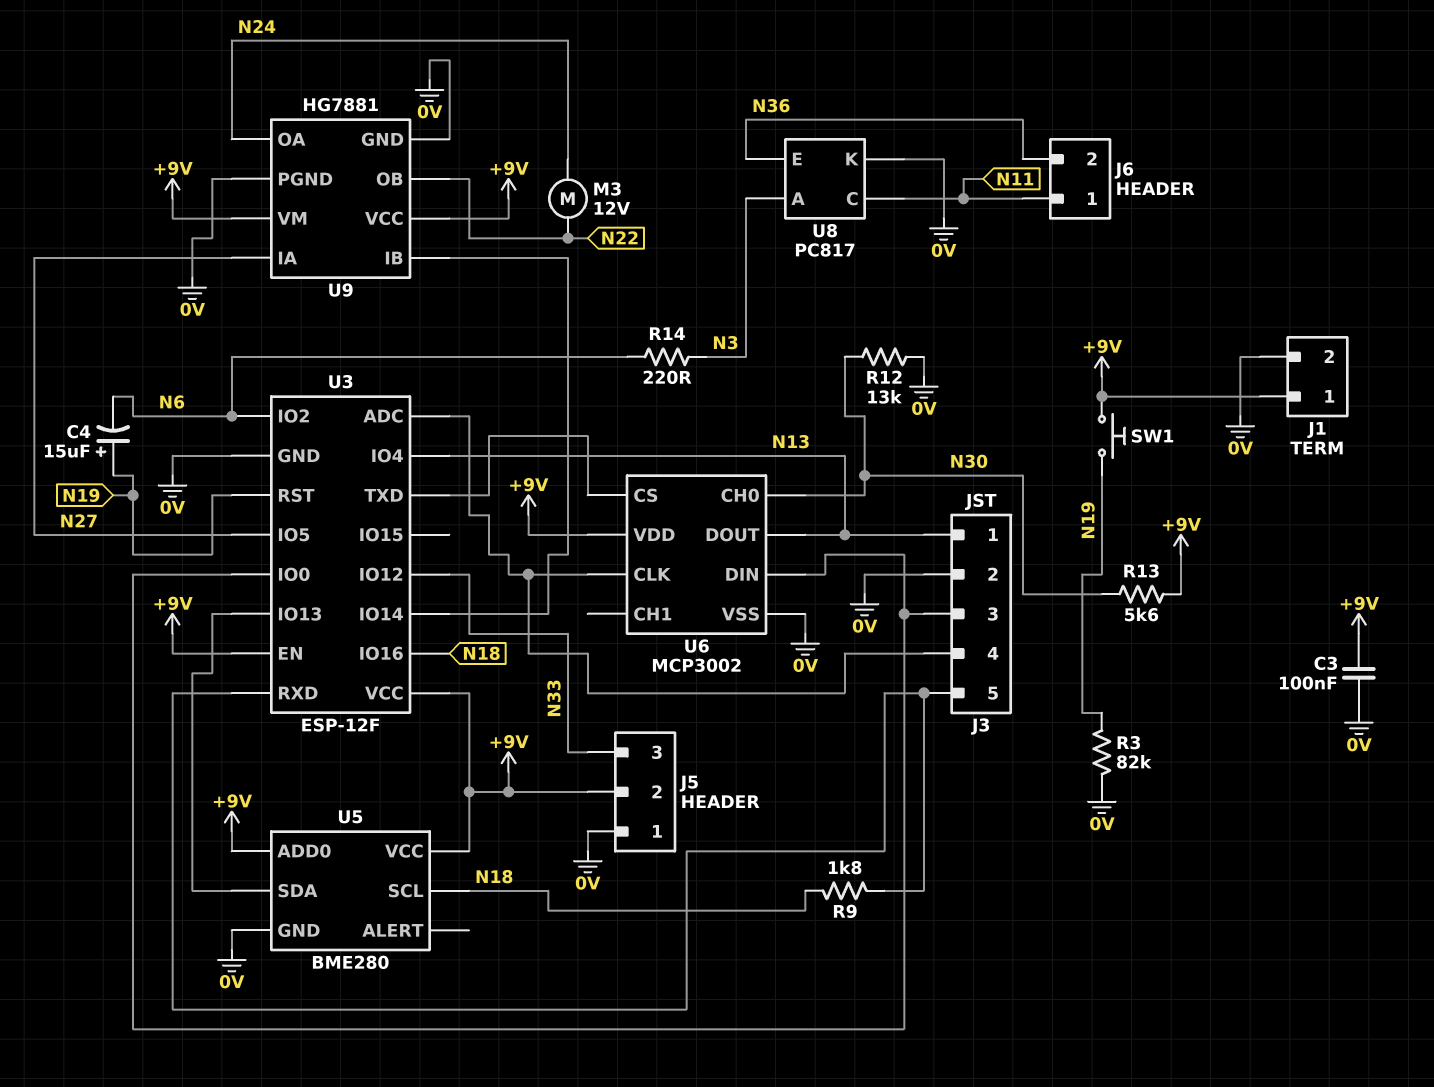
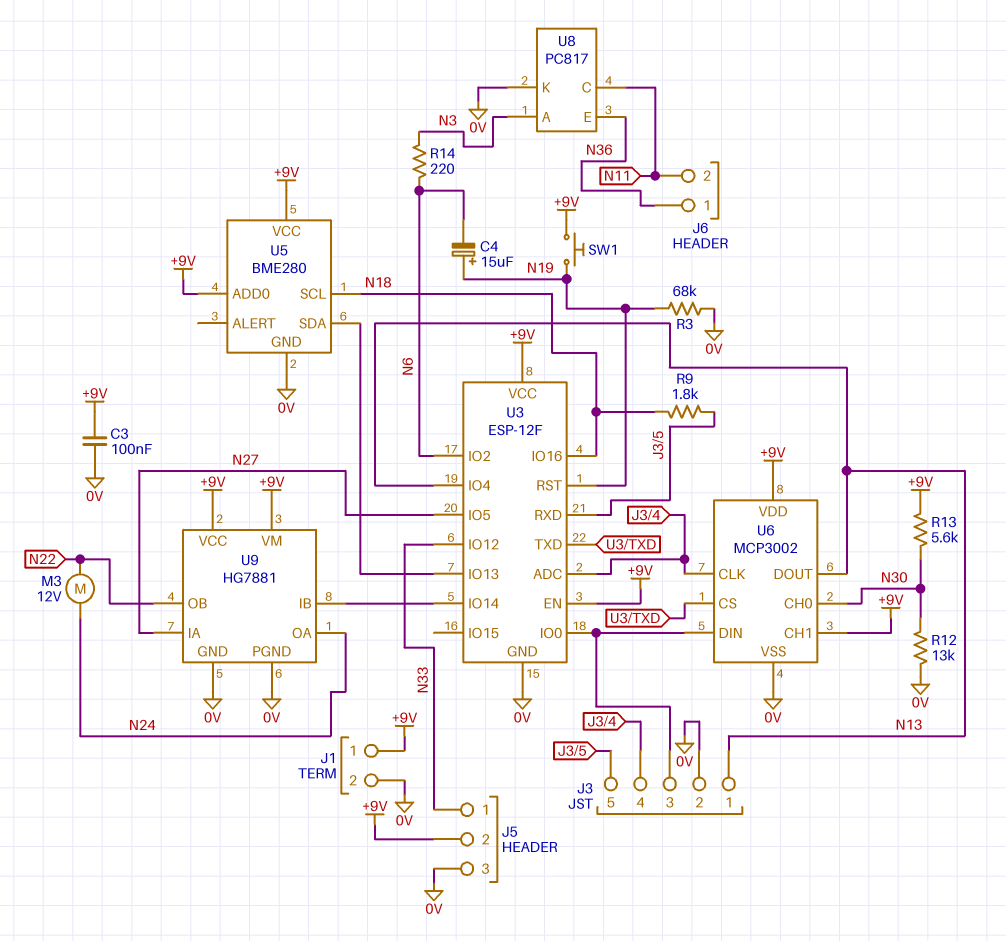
J5 pin 1: 0V -> N33
J5 pin 3: N33 -> 0V
J6 pin 1: N11 -> N36
J6 pin 2: N36 -> N11
R3: 82k (0V, N19) -> 68k (0V, N19)
U6 pin CH1: none -> +9V

